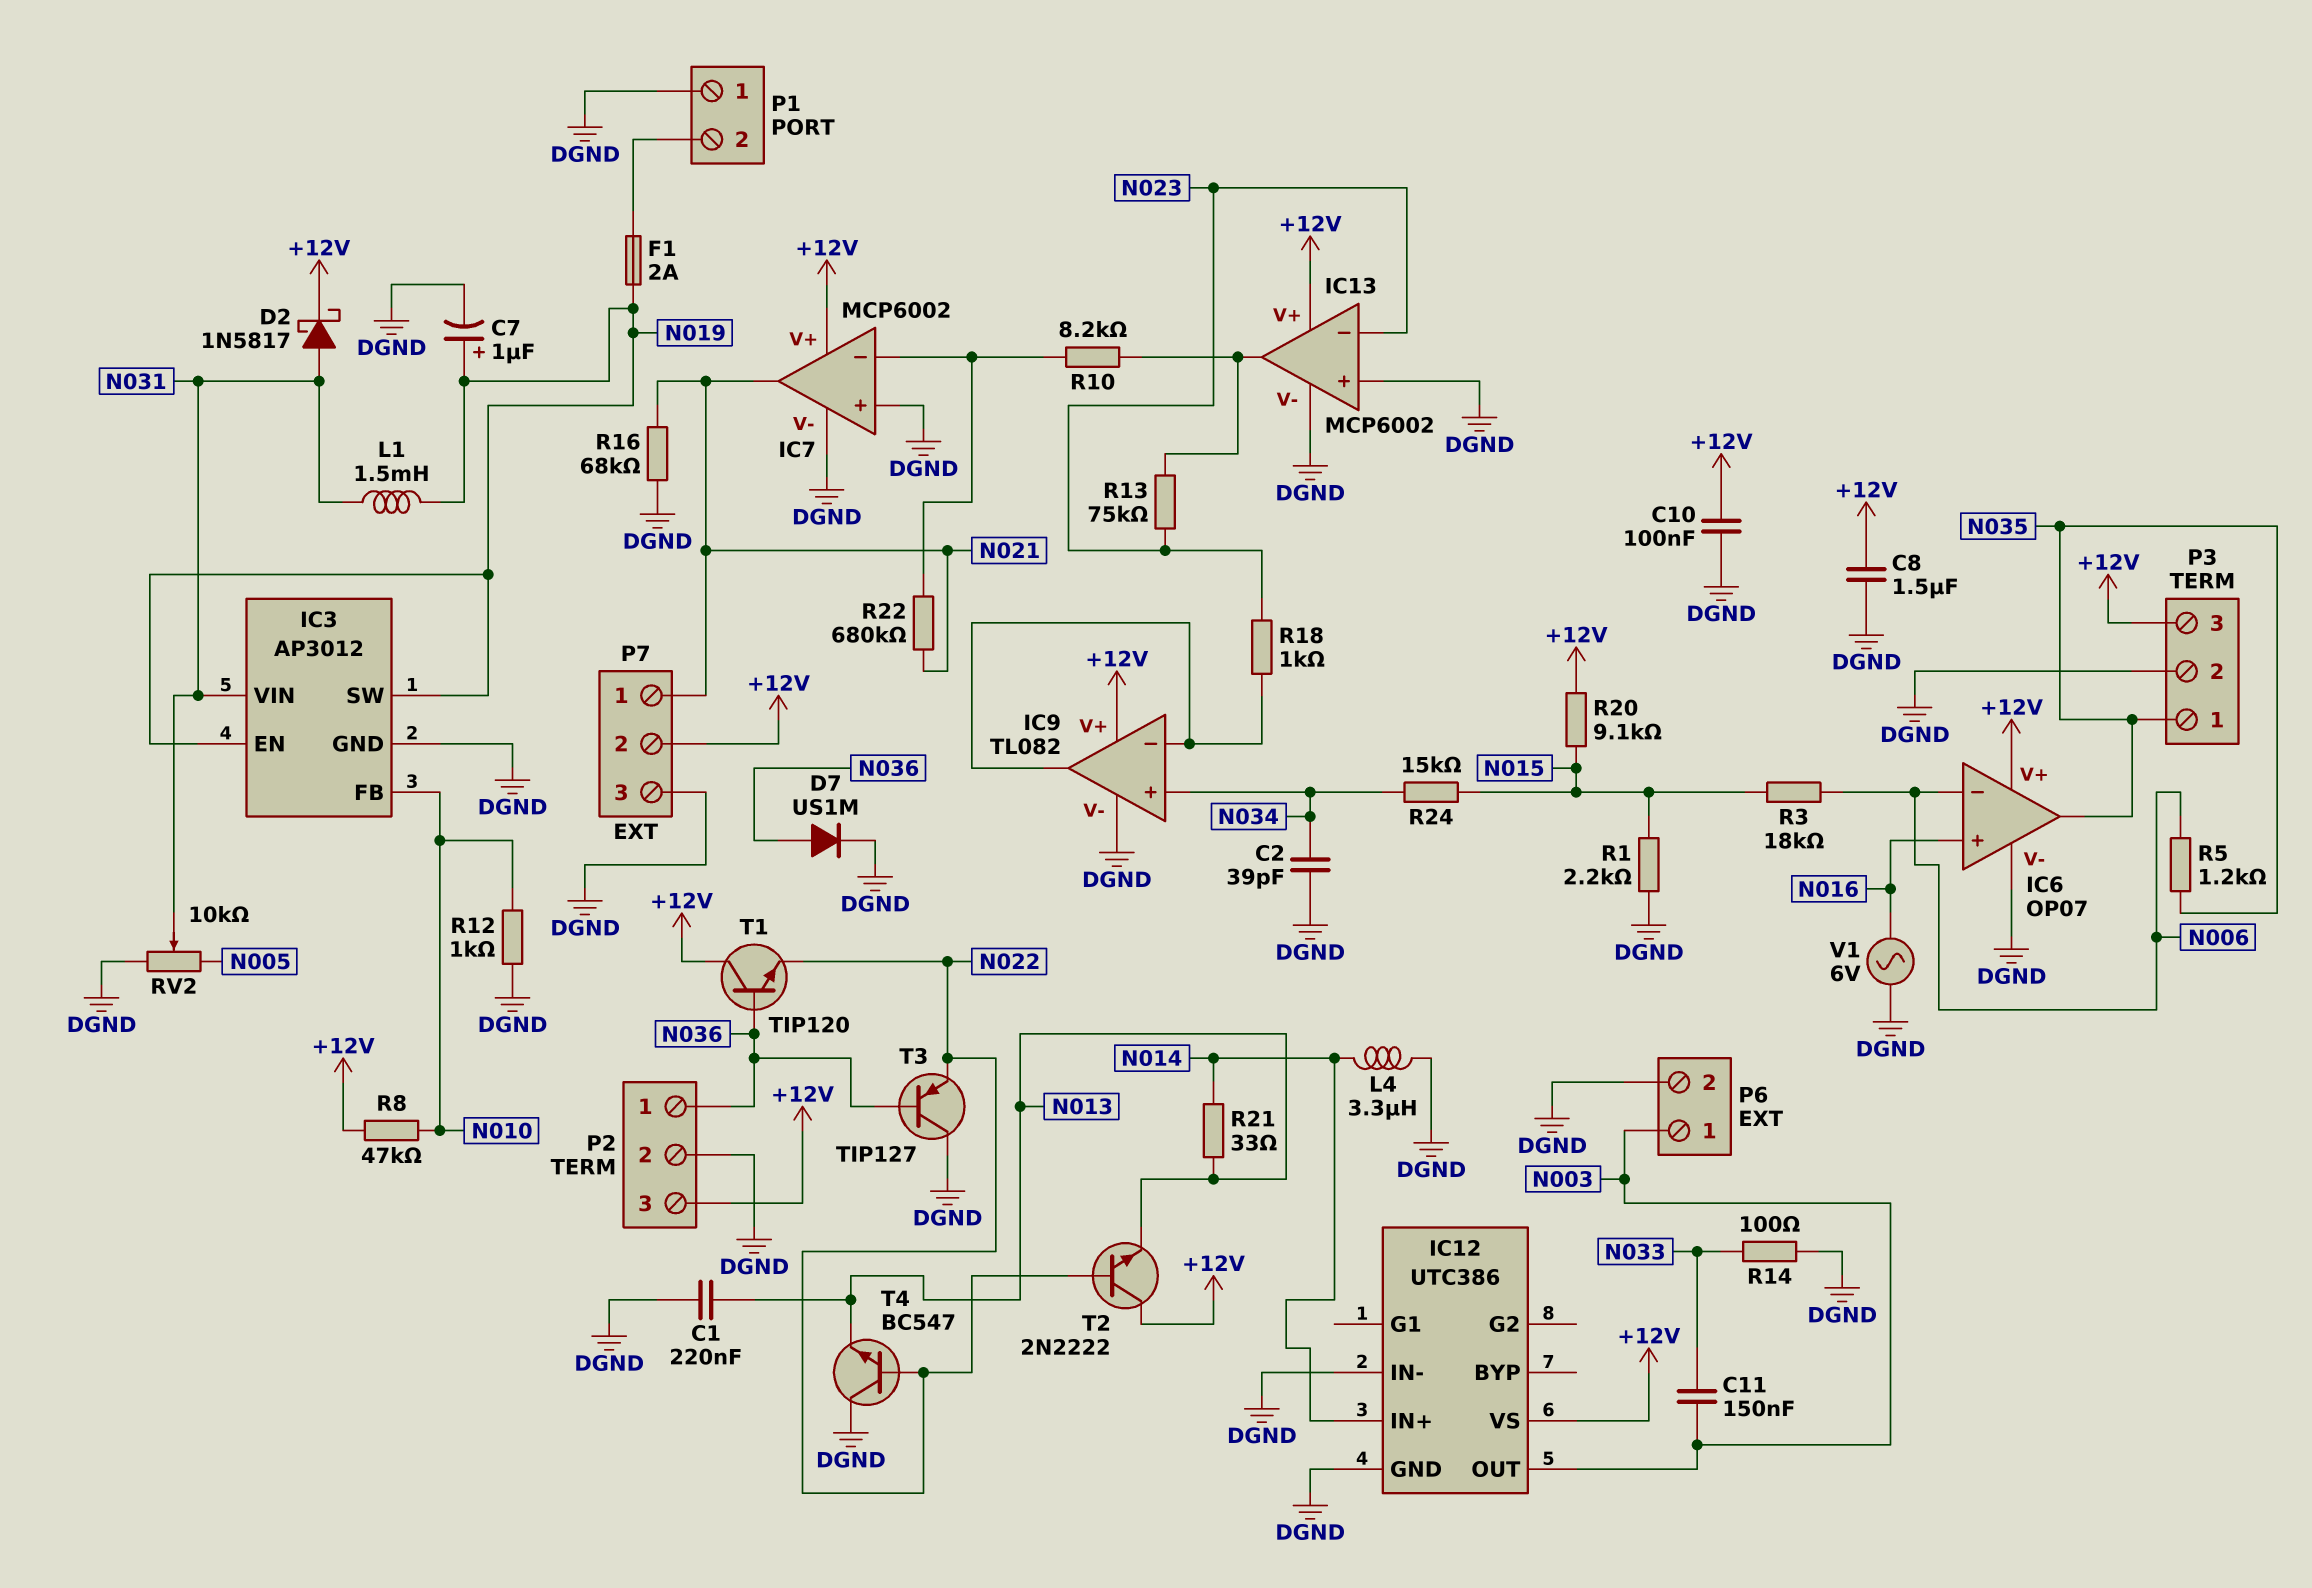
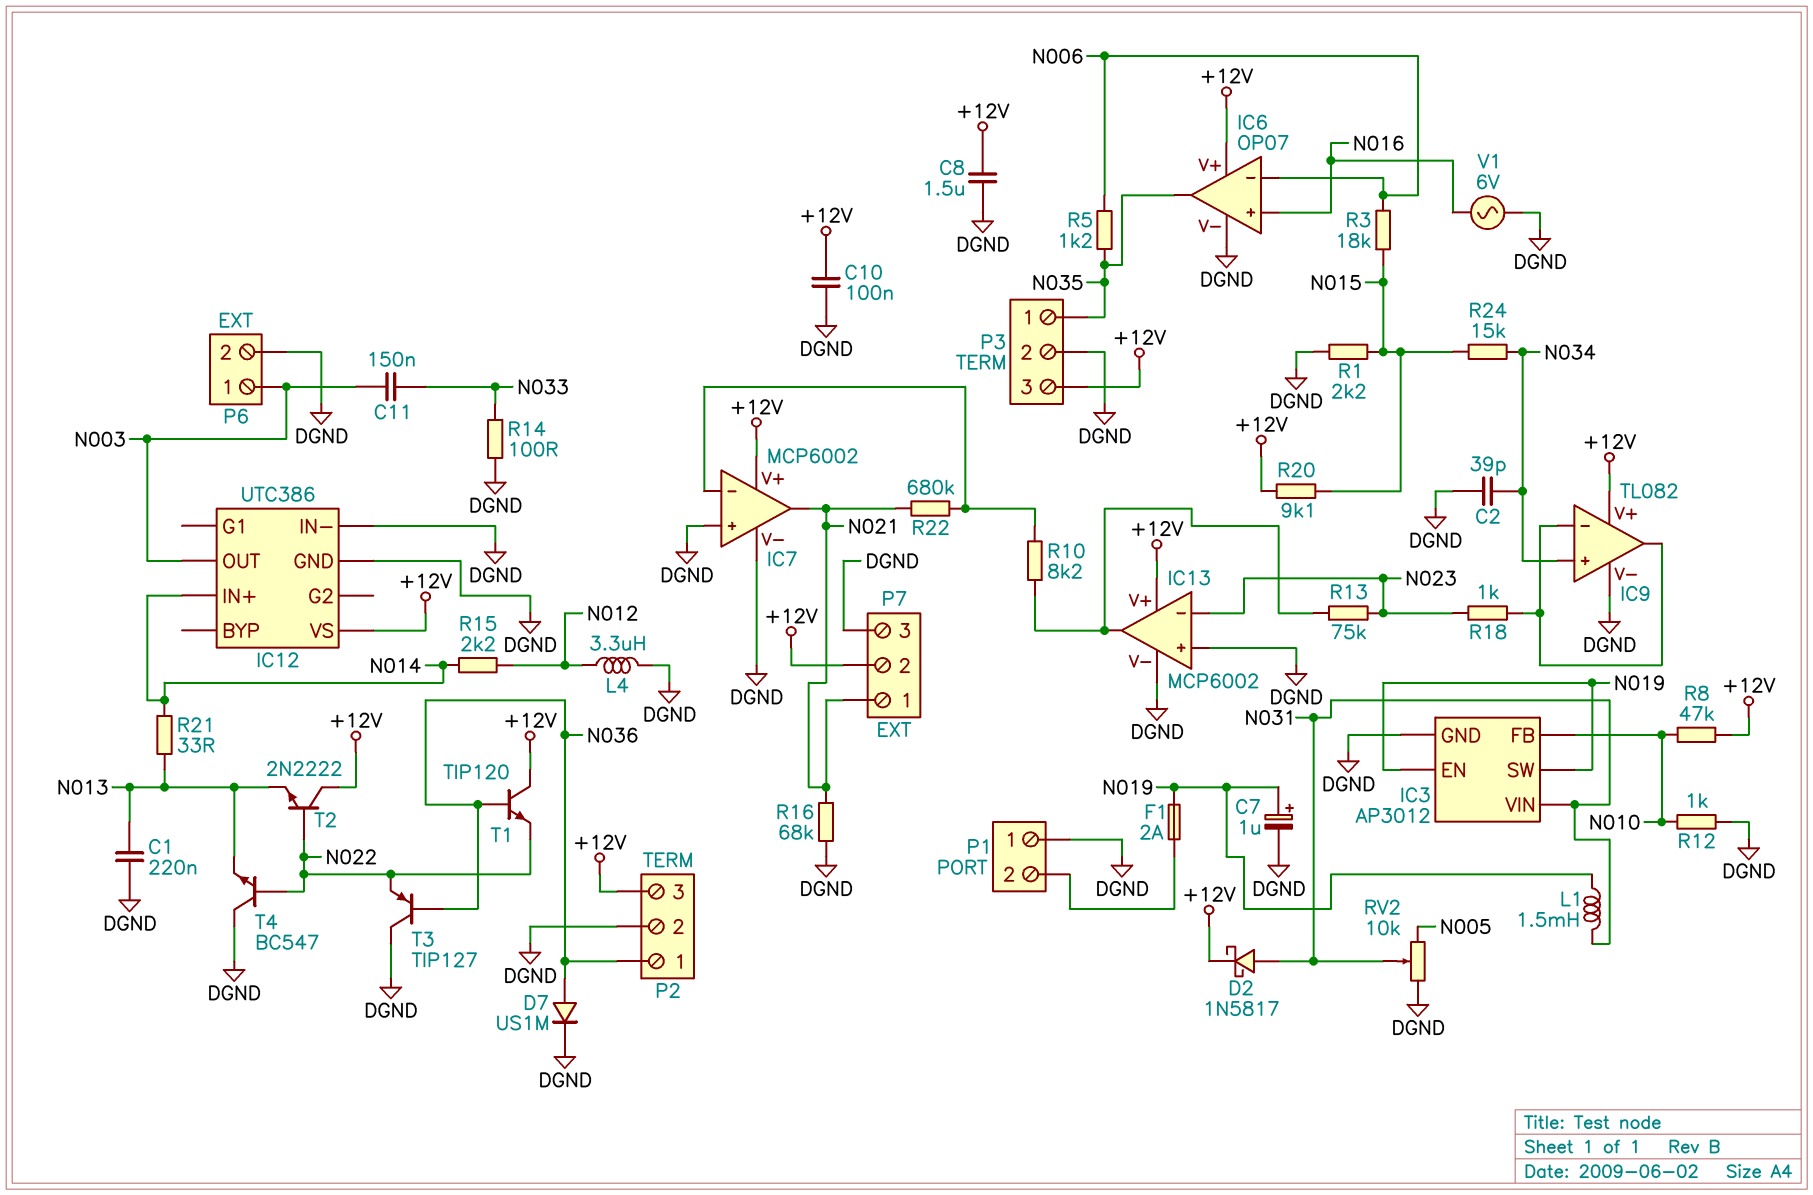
L4: 3.3uH (DGND, N014) -> 3.3uH (DGND, N012)
R15: none -> 2.2k (N012, N014)

